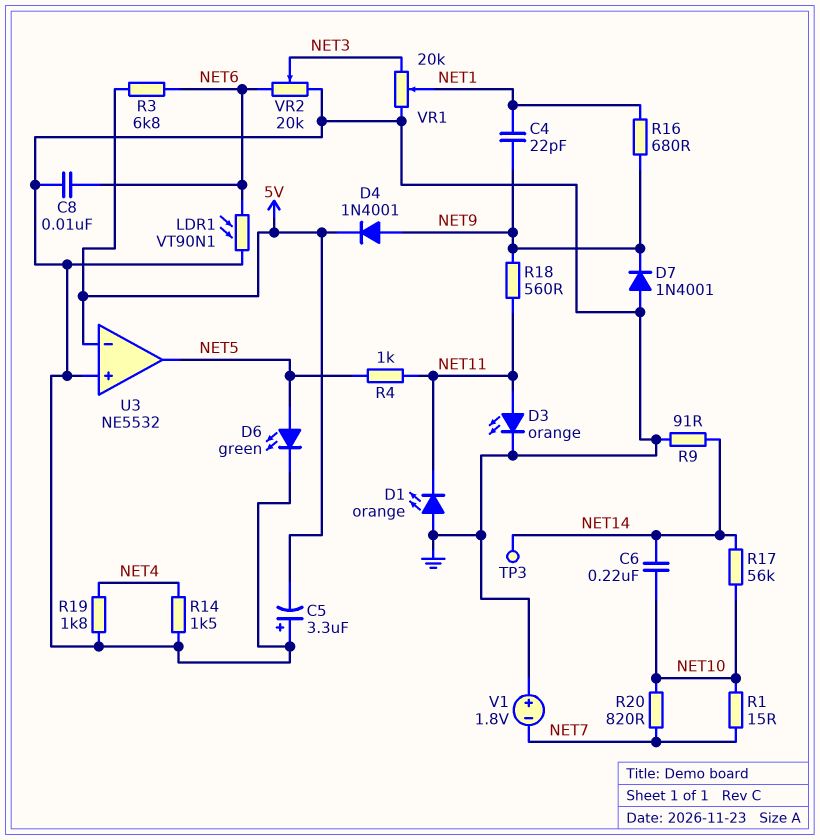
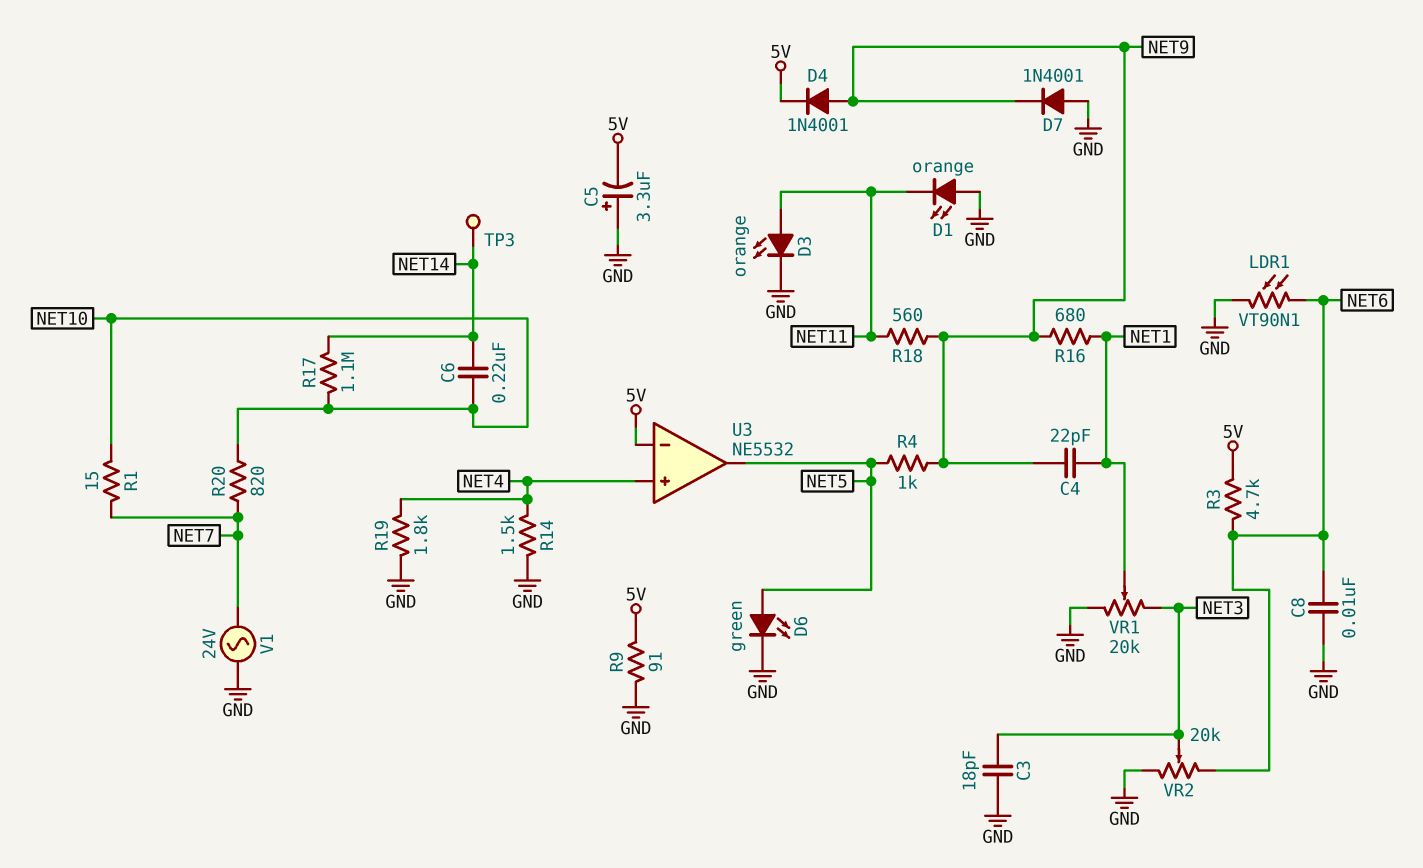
C3: none -> 18pF (GND, NET3)
R3: 6.8k (5V, NET6) -> 4.7k (5V, NET6)
R4: 1k (NET5, NET11) -> 1k (NET5, NET9)
R9: 91 (GND, NET14) -> 91 (5V, GND)
R17: 56k (NET10, NET14) -> 1.1M (NET10, NET14)
U3 pin in+: GND -> NET4
V1: 1.8V (plus GND, minus NET7) -> AC 24V (GND, NET7)

